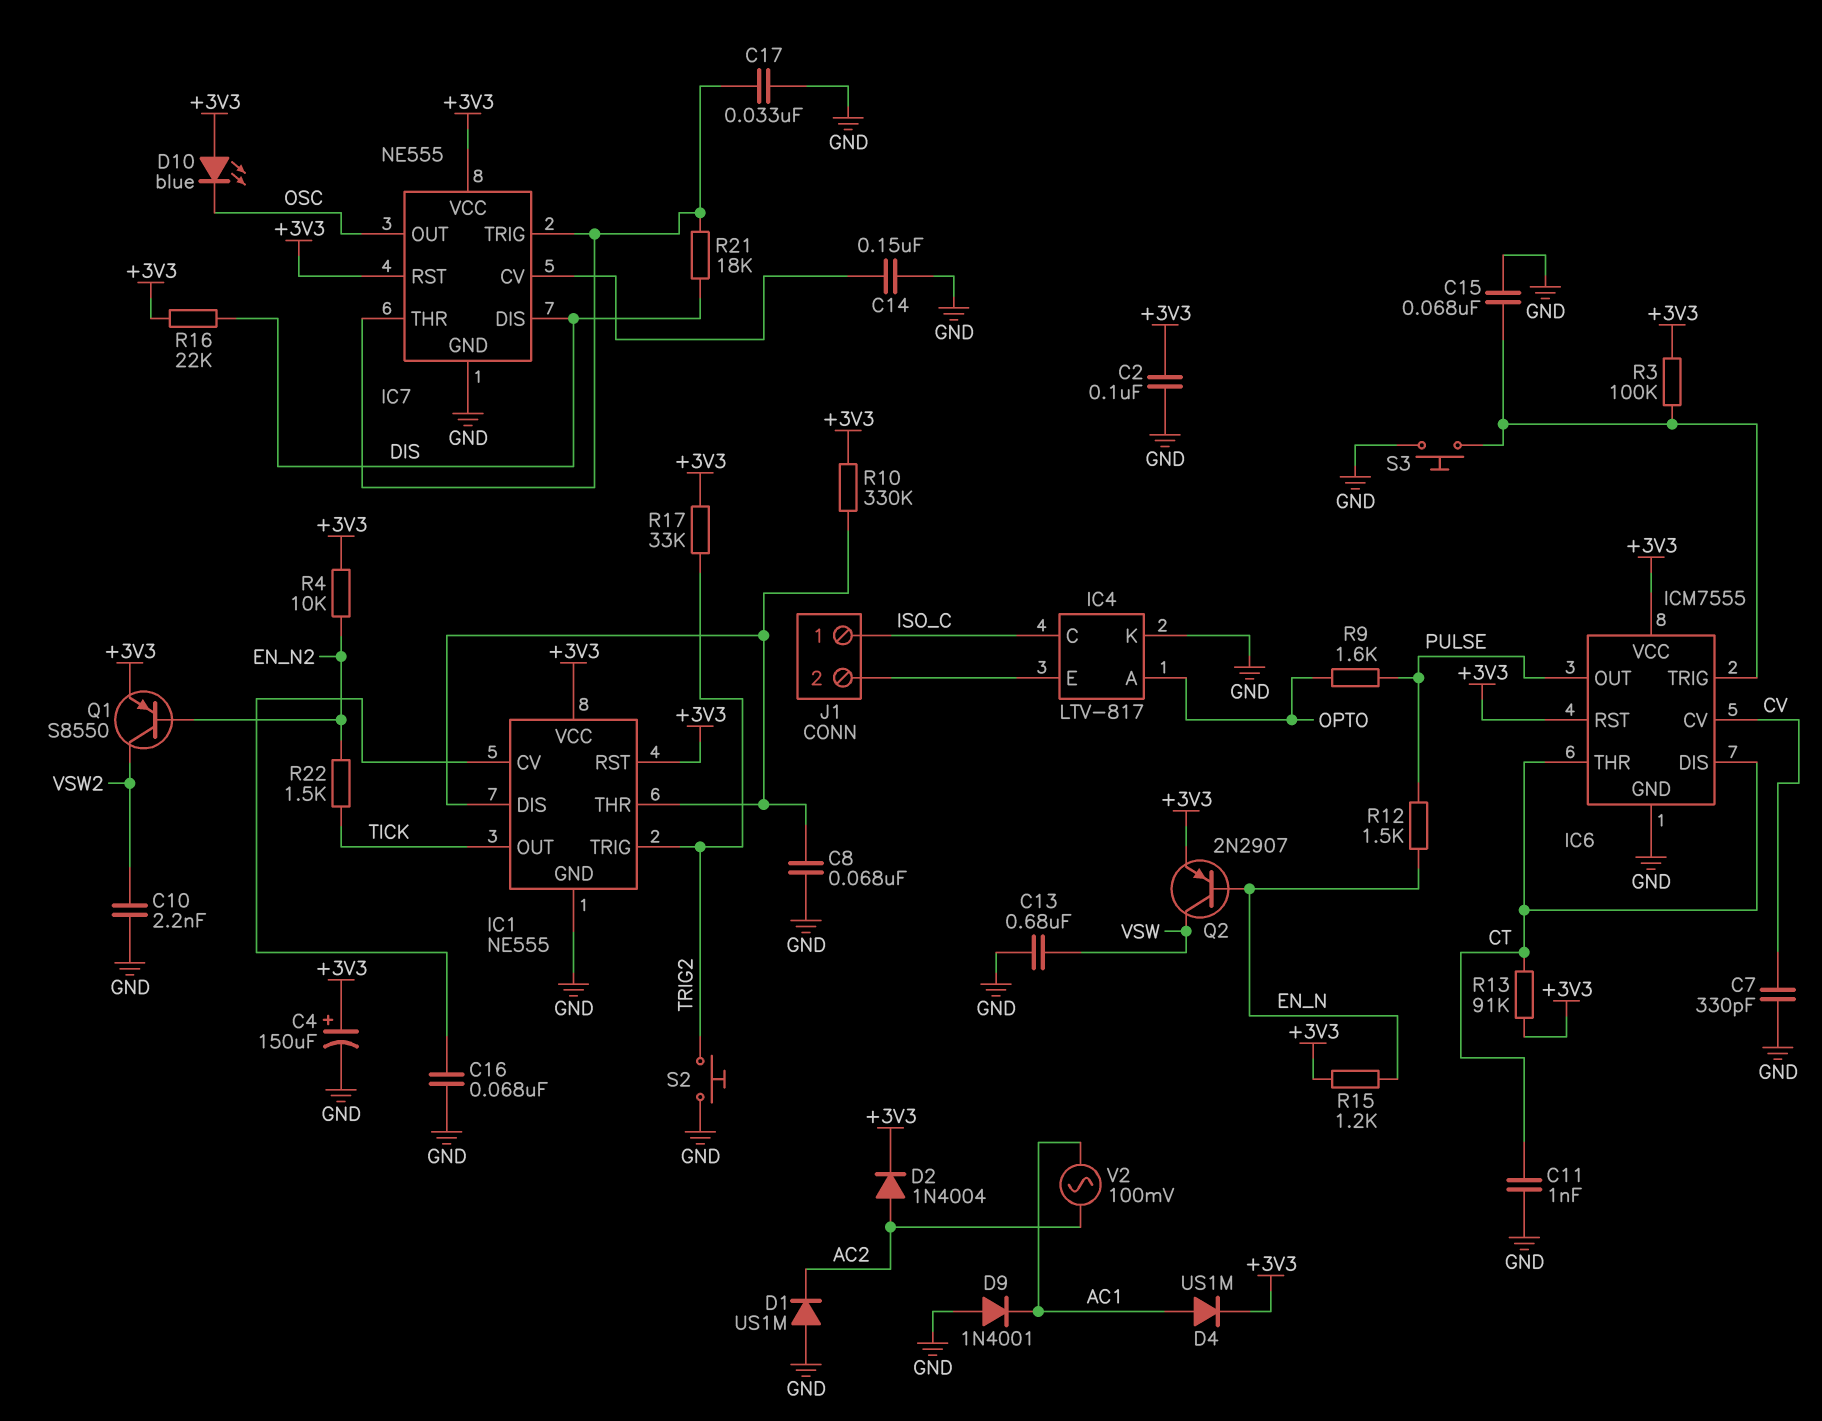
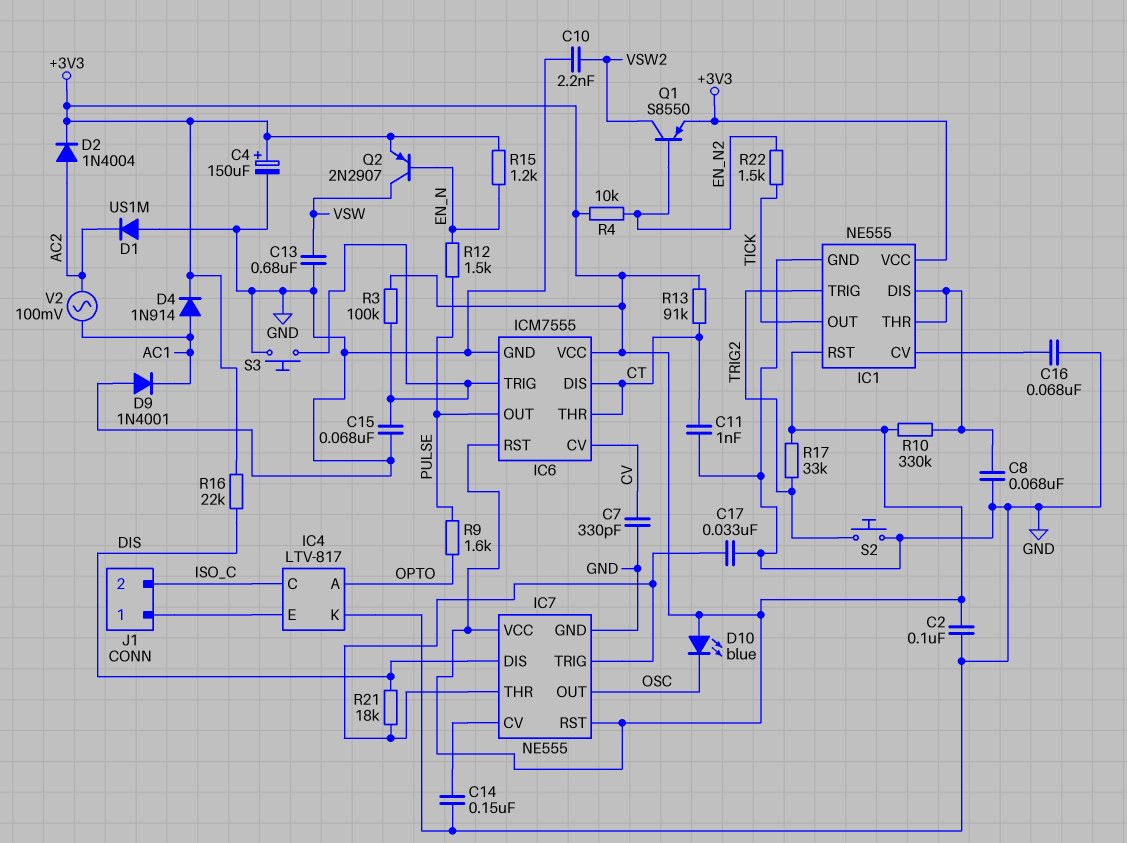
D4: diode US1M (A AC1, K +3V3) -> diode 1N914 (A AC1, K +3V3)
J1 pin 1: ISO_C -> IC4/E
J1 pin 2: IC4/E -> ISO_C

